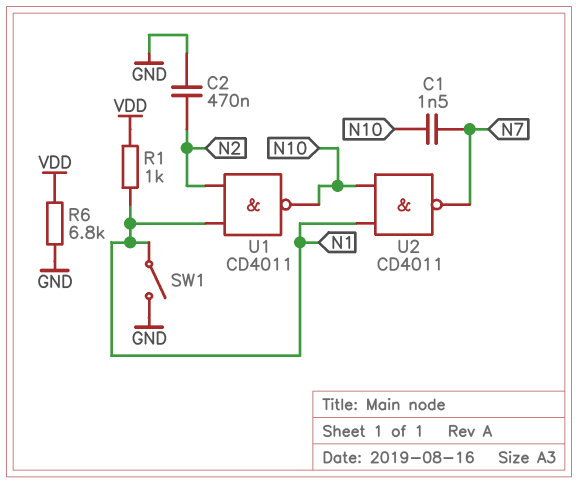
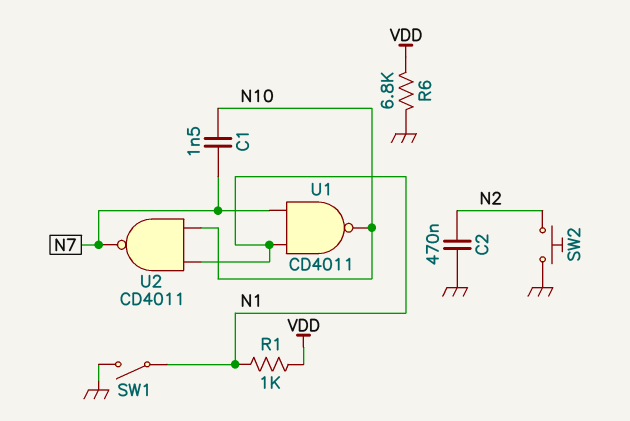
SW2: none -> button (GND, N2)
U1: NAND CD4011 (in N1, in N2, out N10) -> NAND CD4011 (in N1, in N7, out N10)

